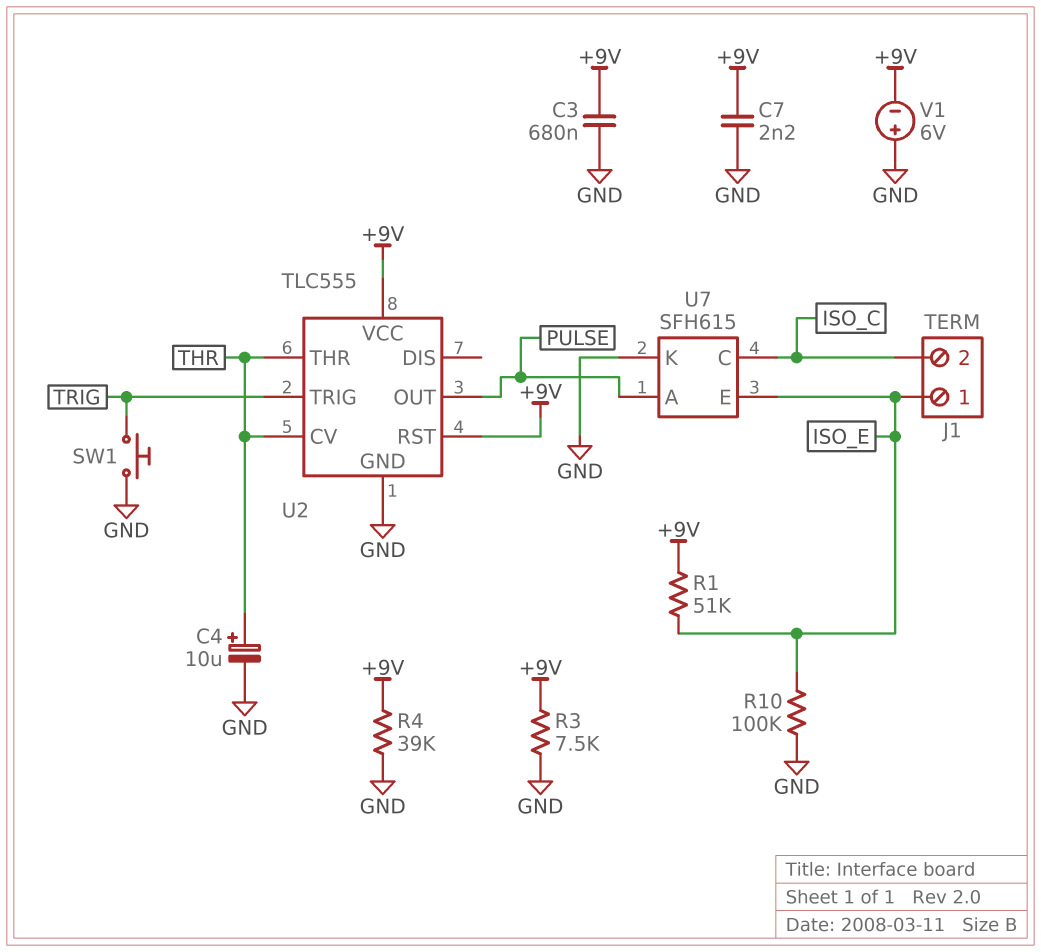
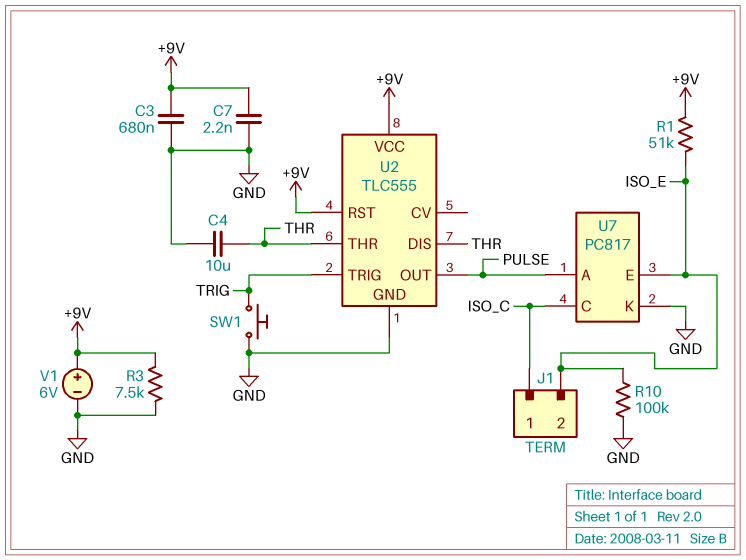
C4: 10uF (plus THR, minus GND) -> 10uF (GND, THR)
J1 pin 1: ISO_E -> ISO_C
J1 pin 2: ISO_C -> ISO_E
R4: 39k (+9V, GND) -> none
U2 pin CV: THR -> none
U2 pin DIS: none -> THR
U7: SFH615 -> PC817
V1: 6V (plus GND, minus +9V) -> 6V (plus +9V, minus GND)

